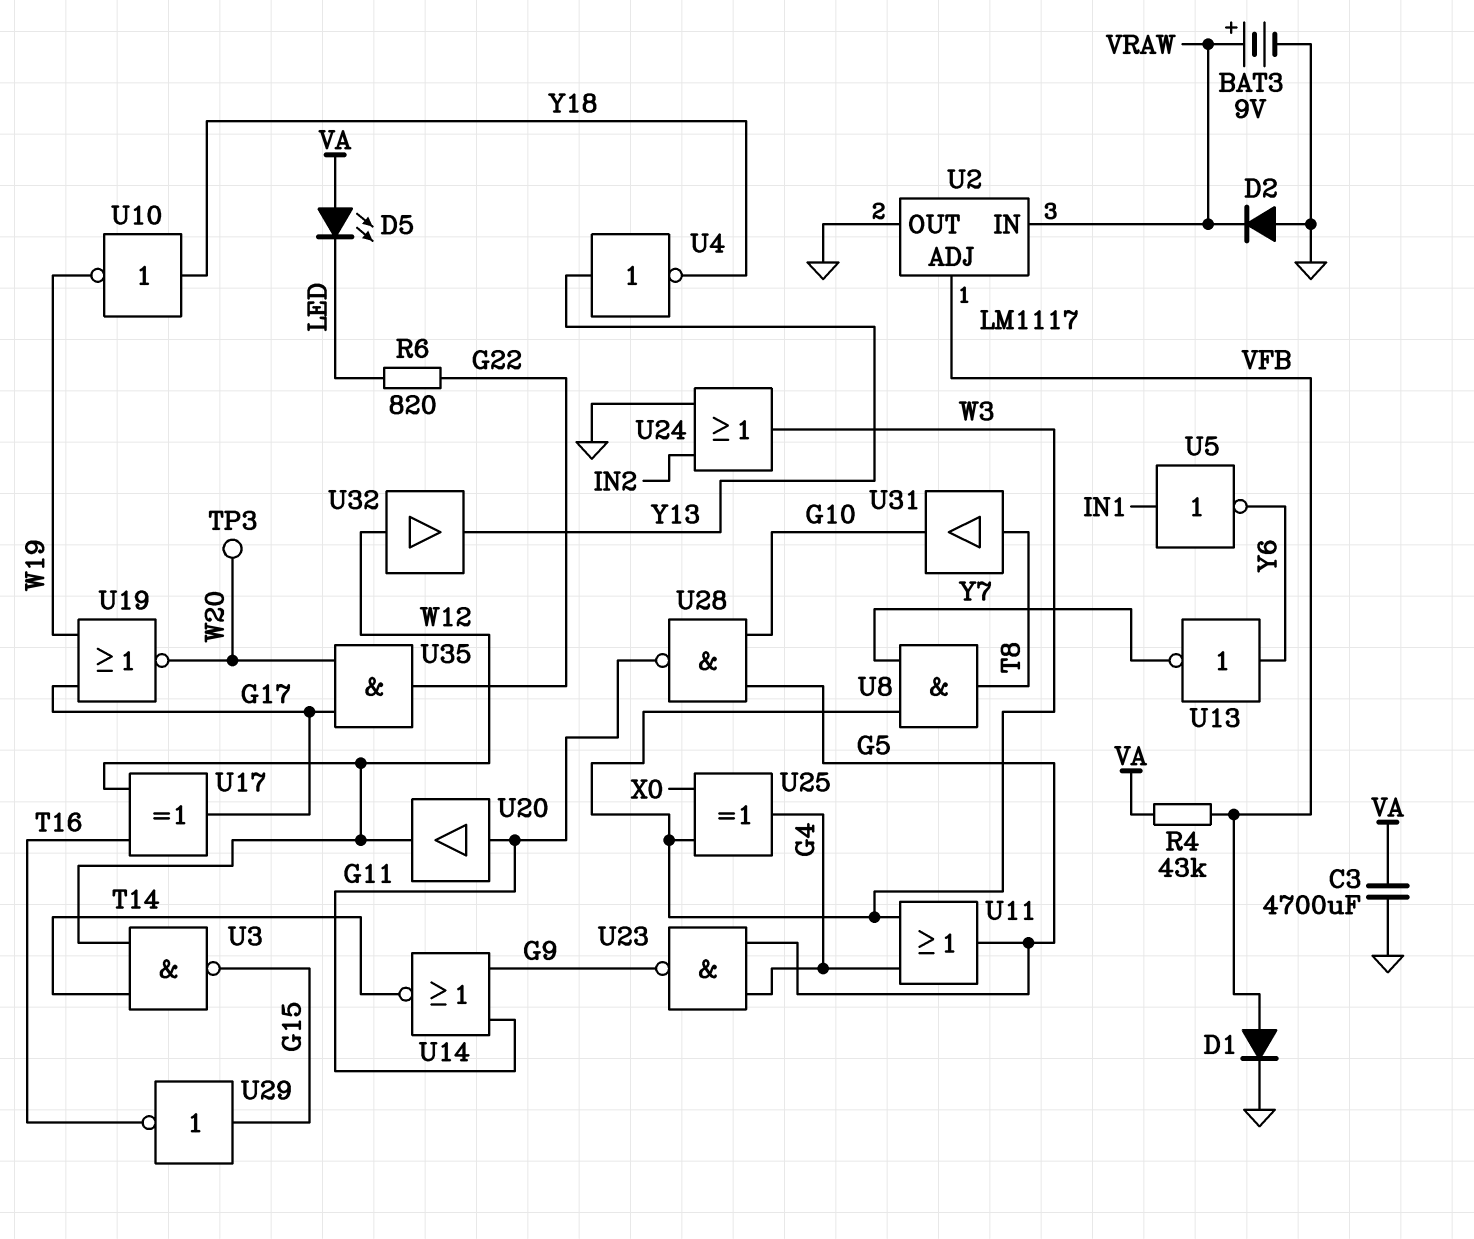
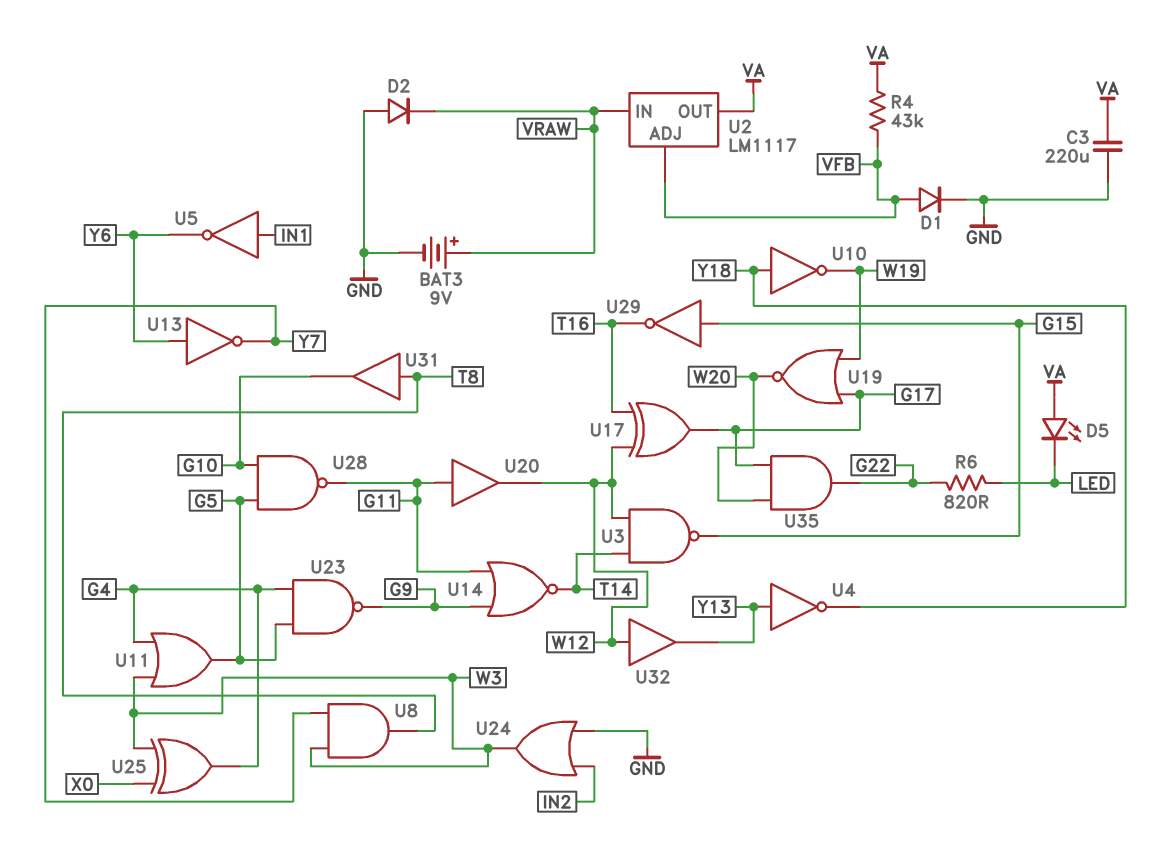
C3: 4700uF (GND, VA) -> 220uF (GND, VA)
TP3: test point (W20) -> none
U2 pin OUT: GND -> VA

